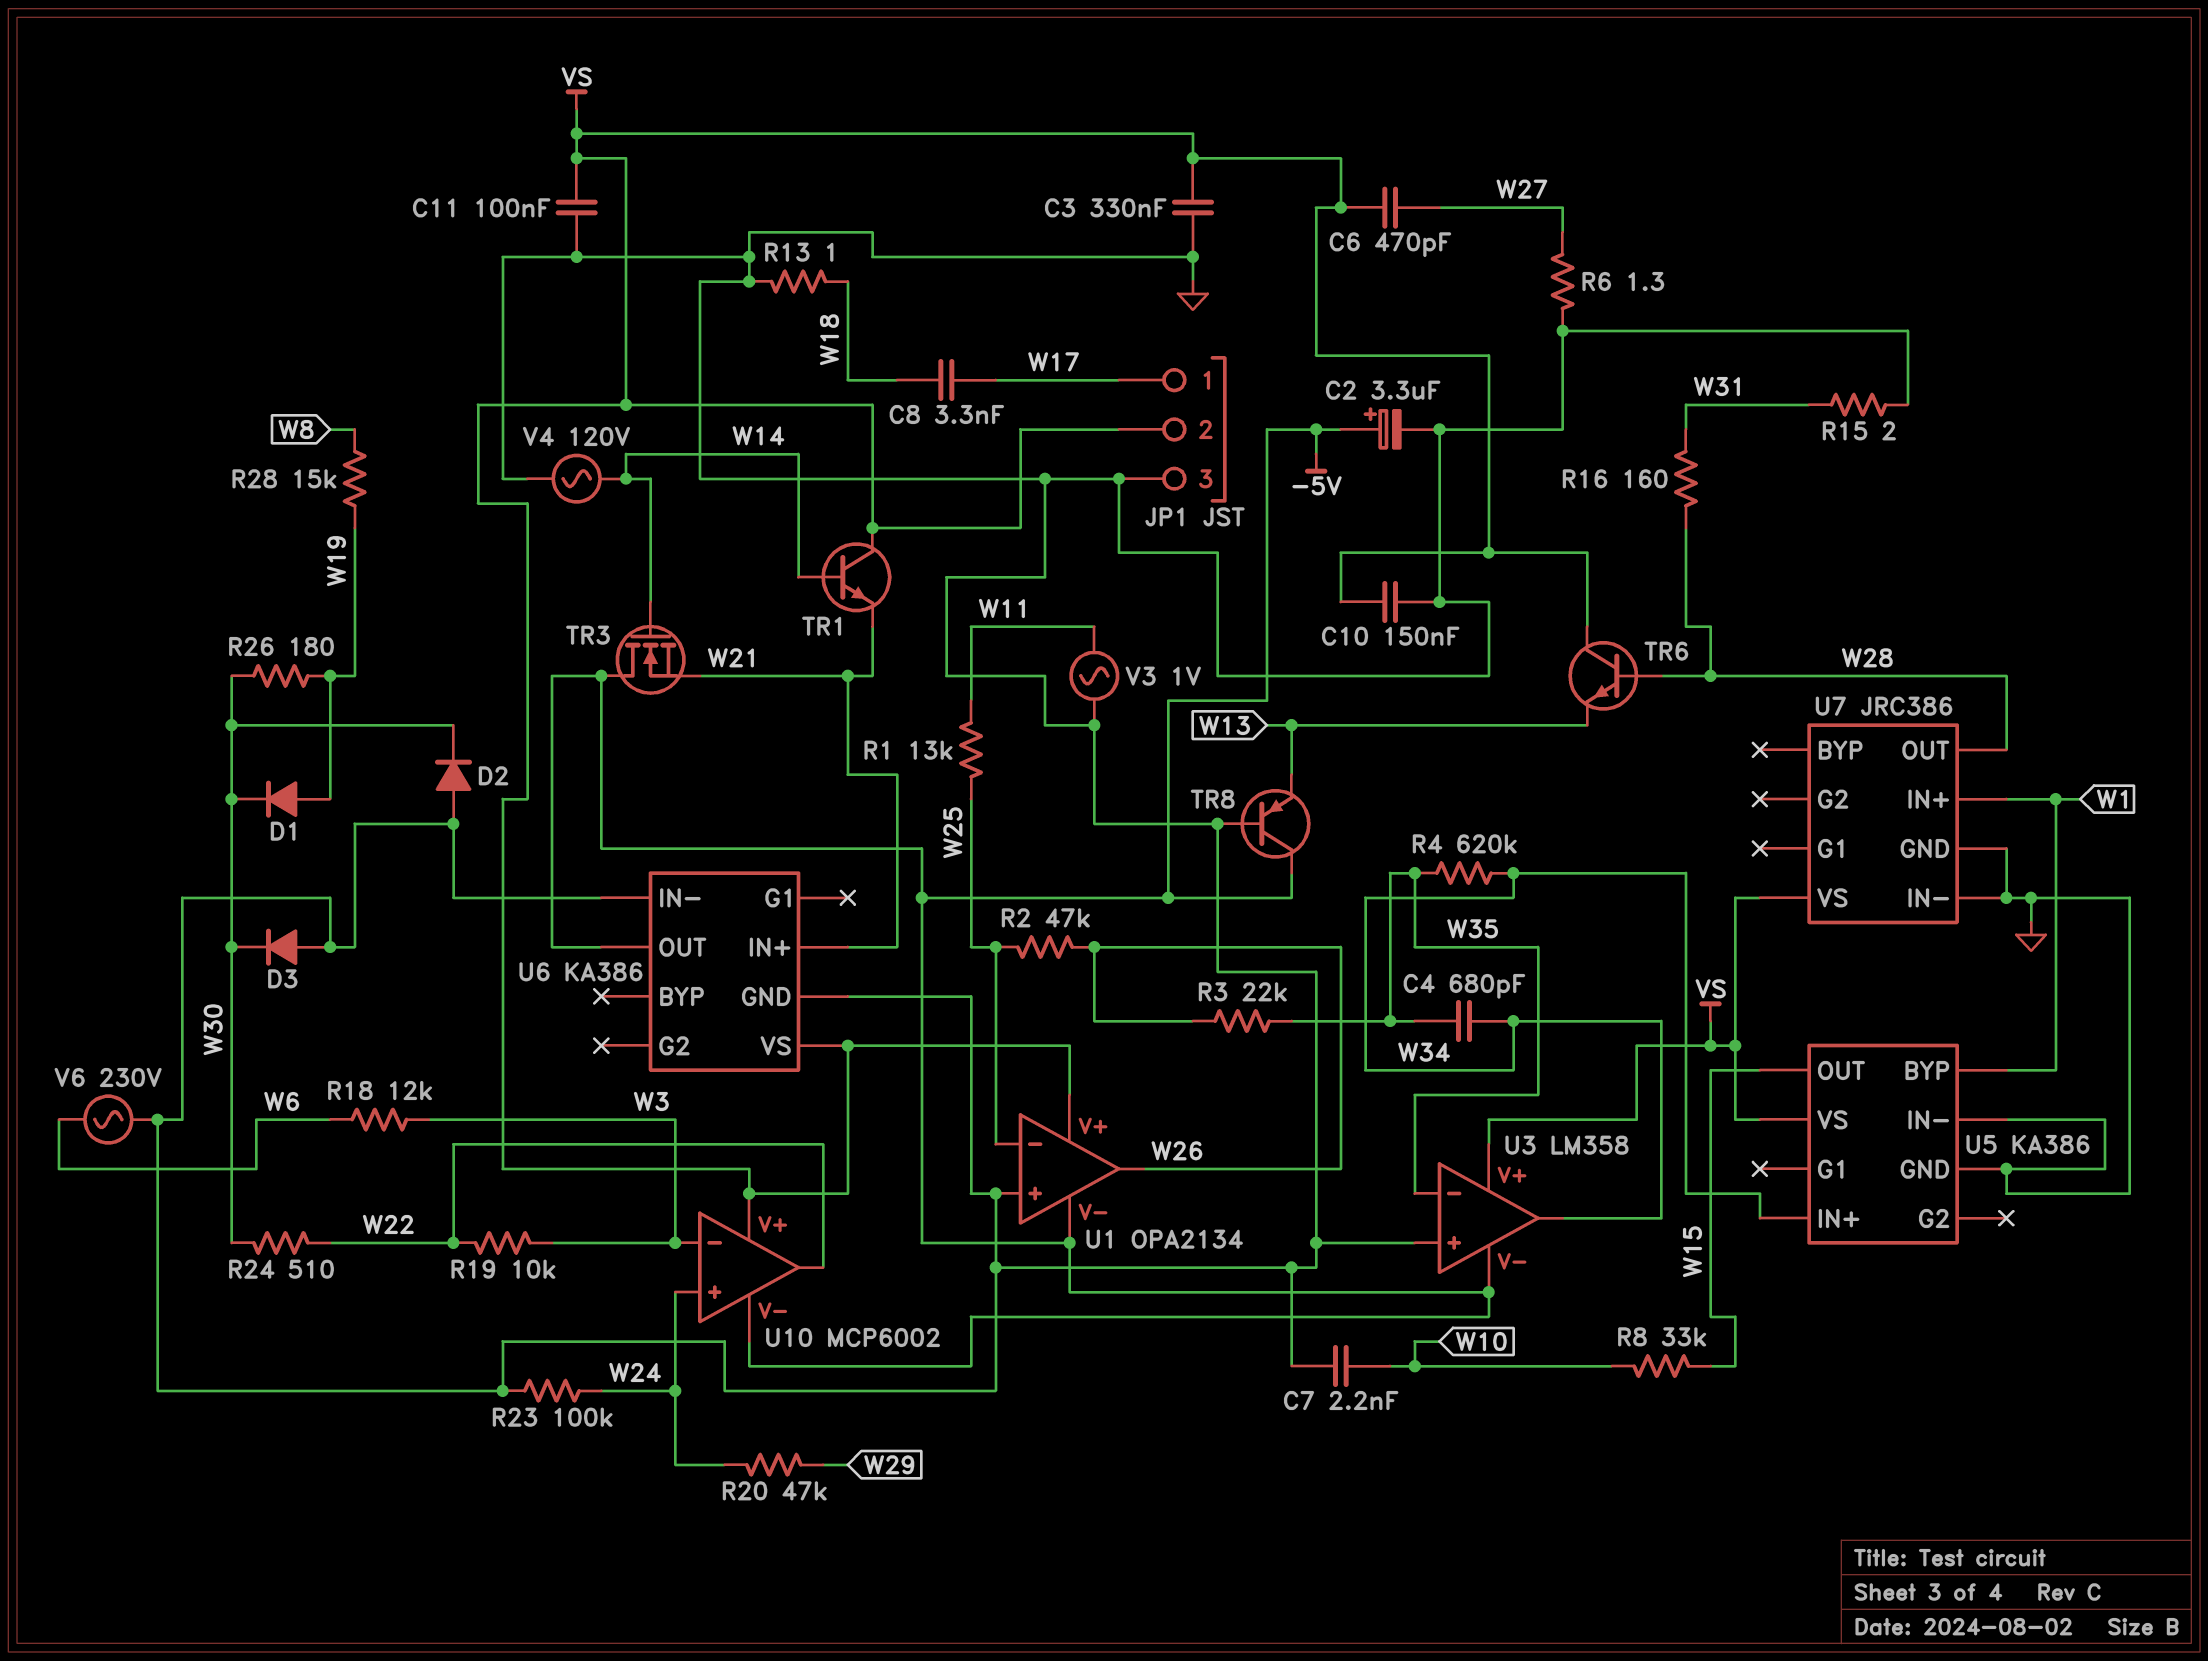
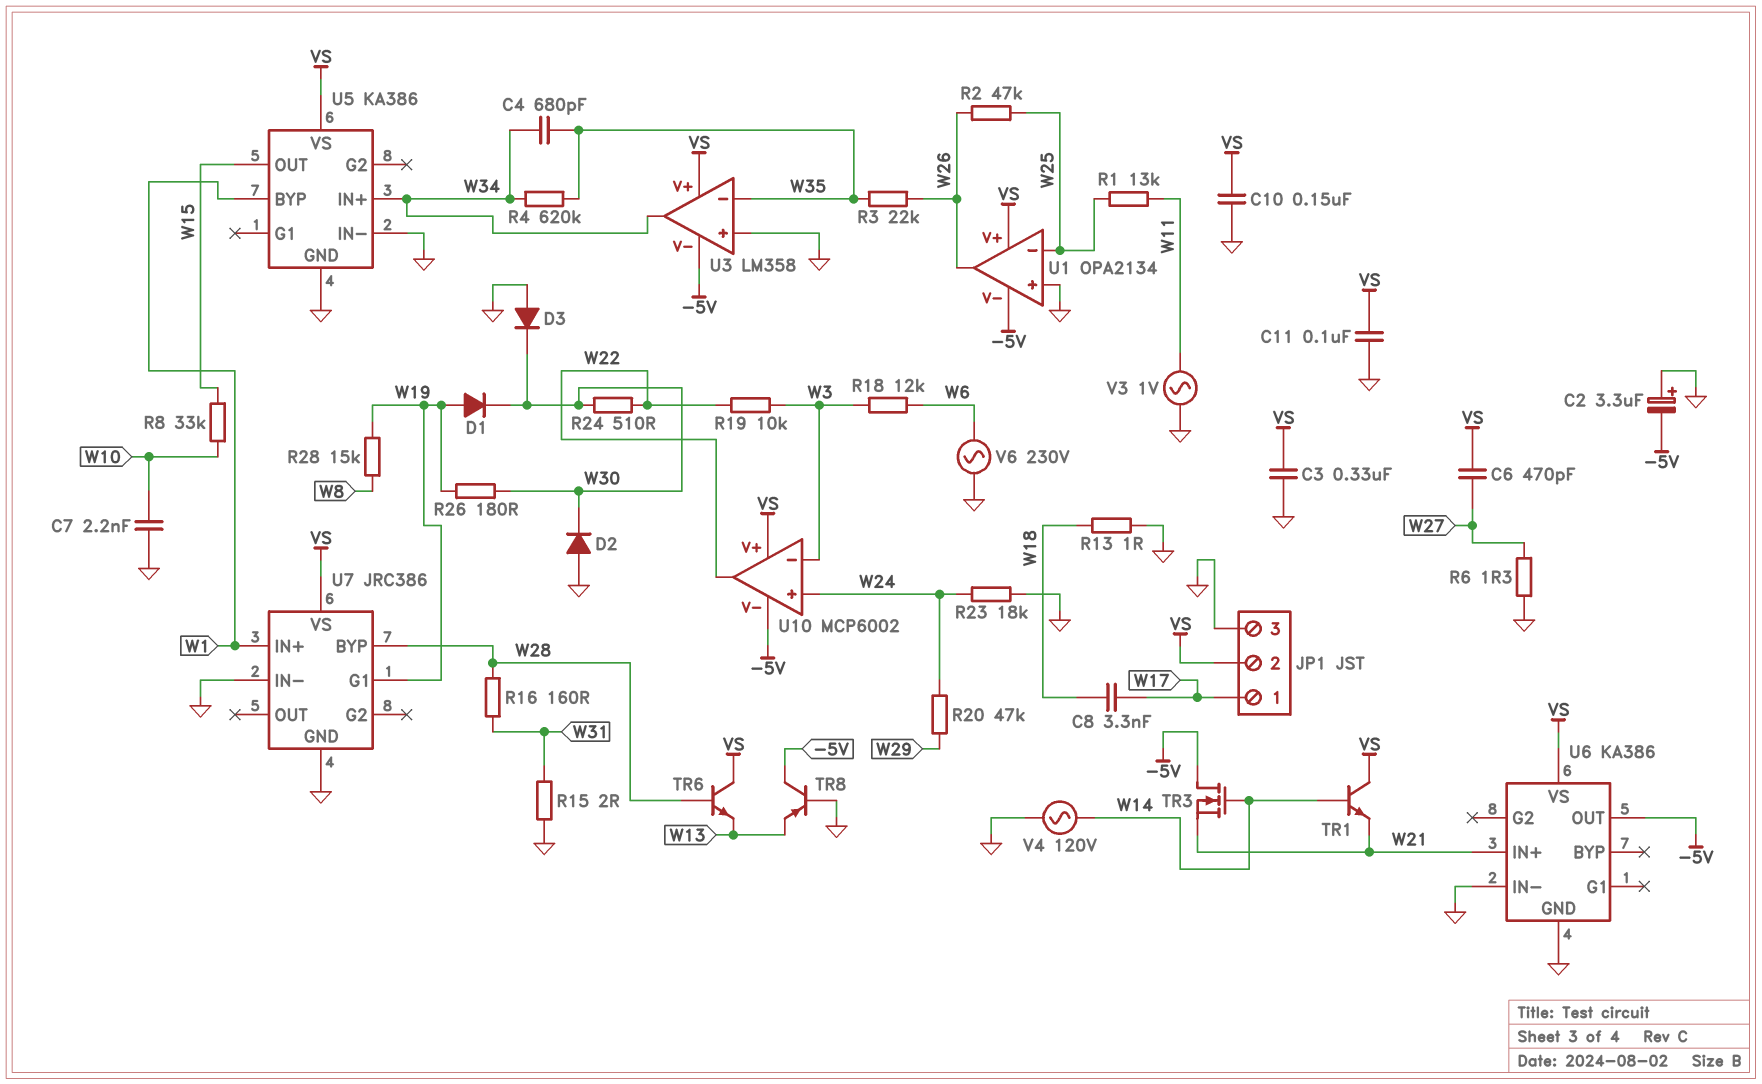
C2: 3.3uF (plus -5V, minus GND) -> 3.3uF (plus GND, minus -5V)
R23: 100k (GND, W24) -> 18k (GND, W24)
U7 pin BYP: none -> W28
U7 pin G1: none -> W19
U7 pin OUT: W28 -> none

